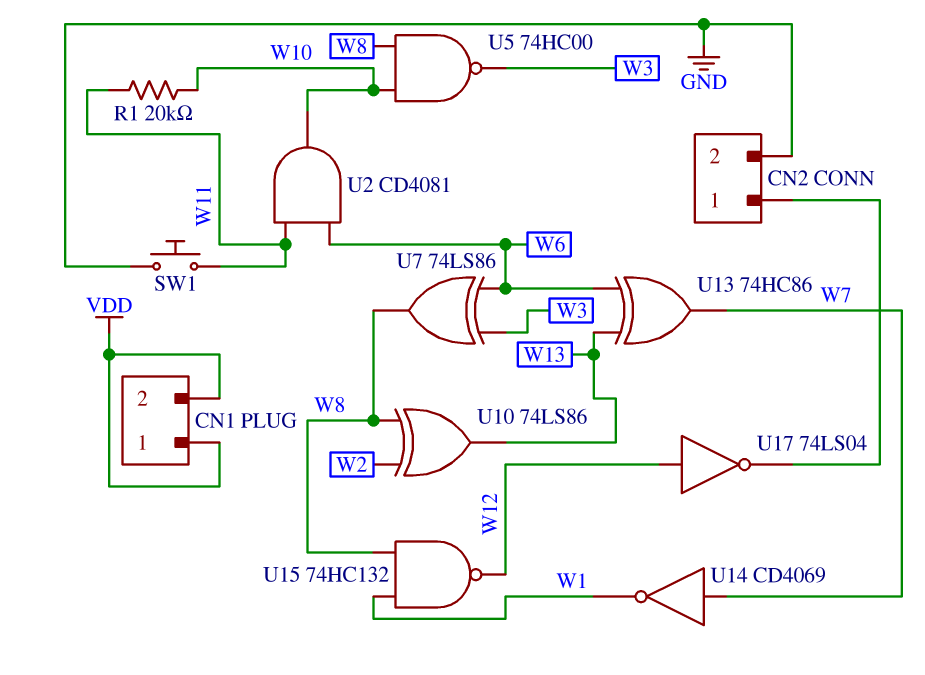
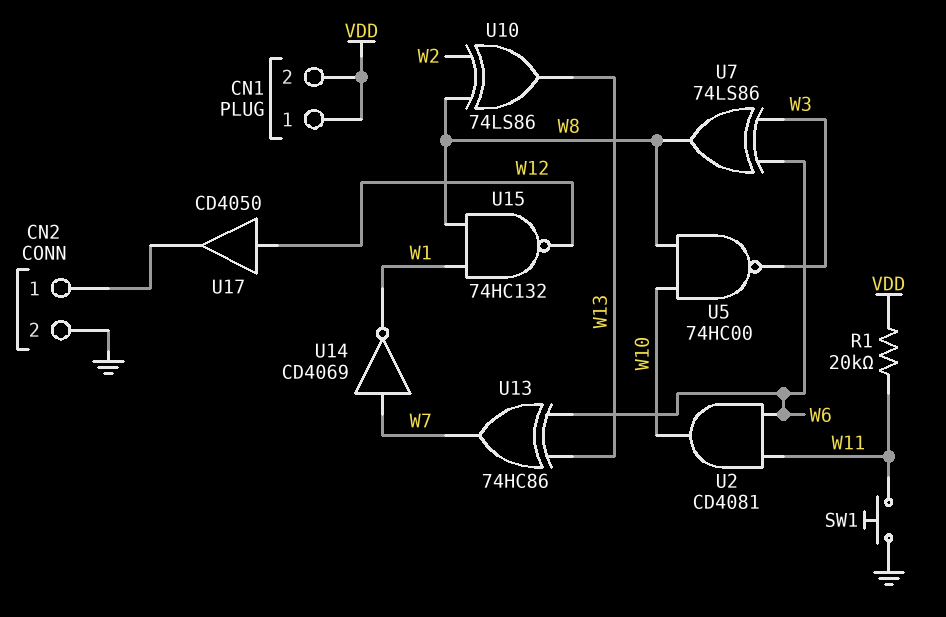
R1: 20k (W10, W11) -> 20k (VDD, W11)
U17: NOT 74LS04 (in W12, out CN2/1) -> buffer CD4050 (in W12, out CN2/1)

